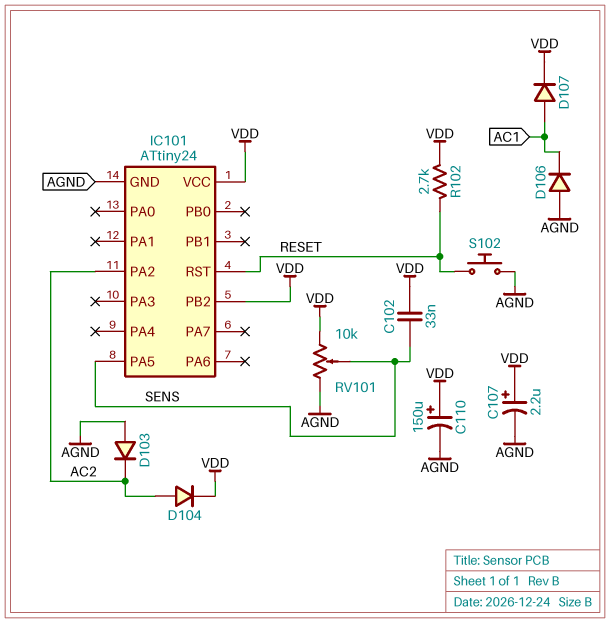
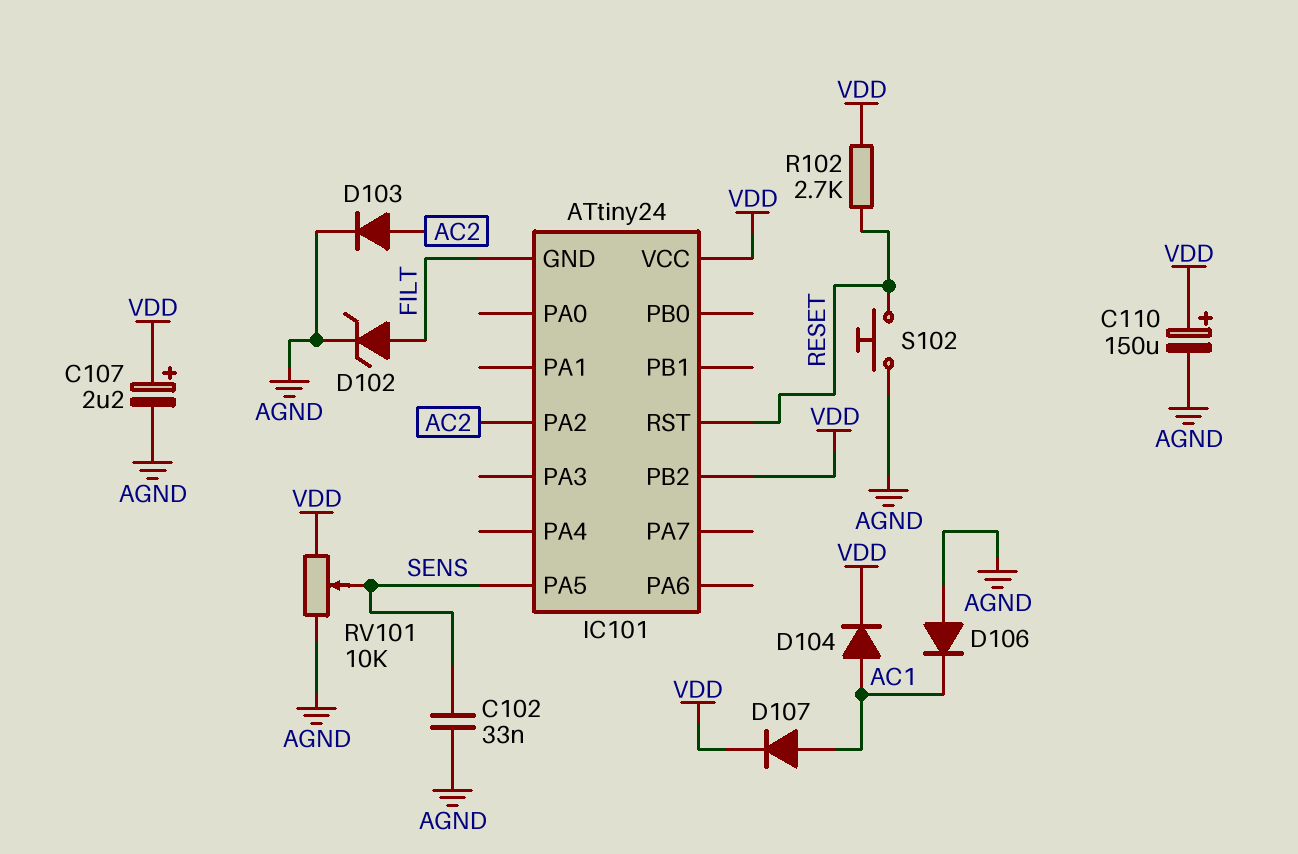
C102: 33nF (SENS, VDD) -> 33nF (AGND, SENS)
D102: none -> zener (A FILT, K AGND)
D103: diode (A AGND, K AC2) -> diode (A AC2, K AGND)
D104: diode (A AC2, K VDD) -> diode (A AC1, K VDD)
IC101 pin GND: AGND -> FILT

